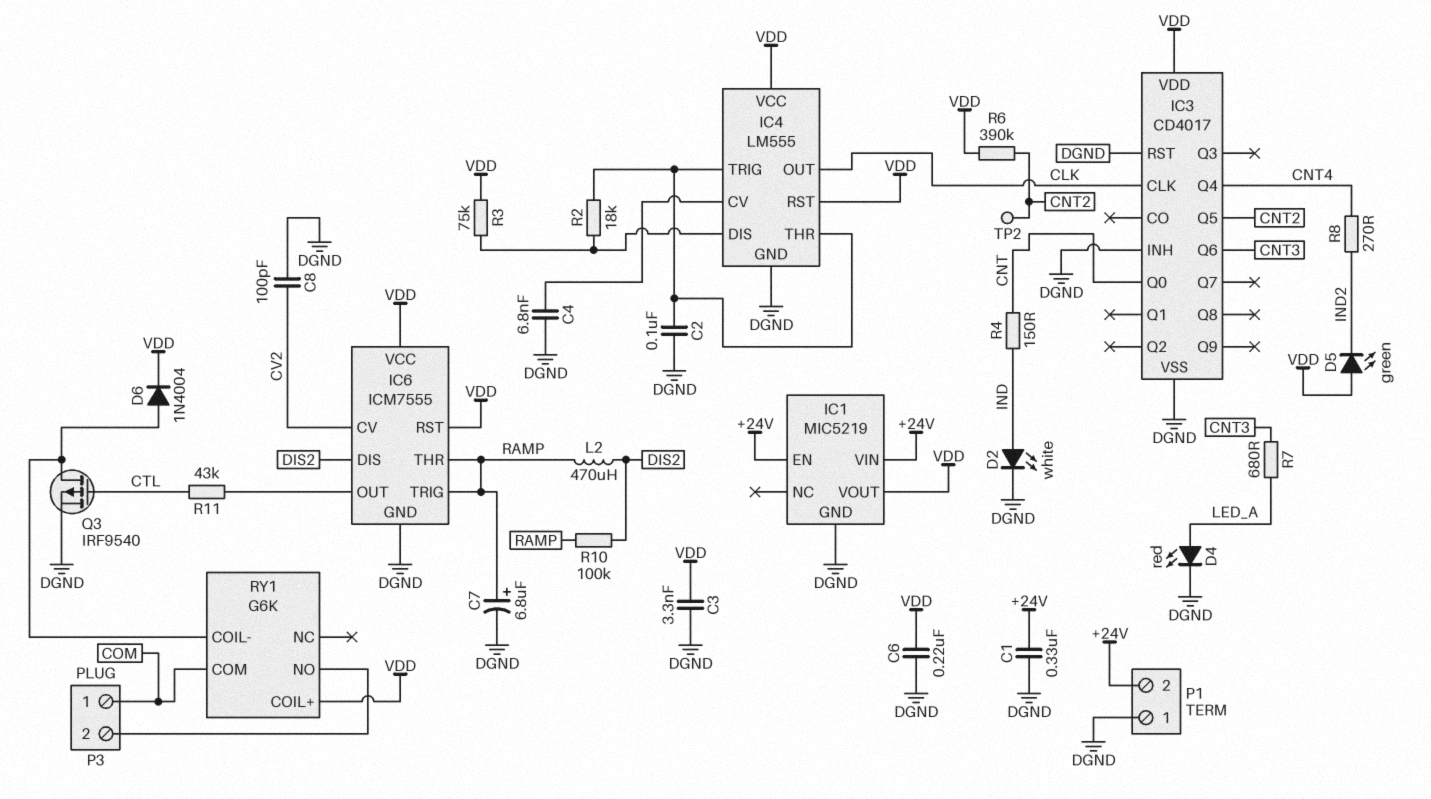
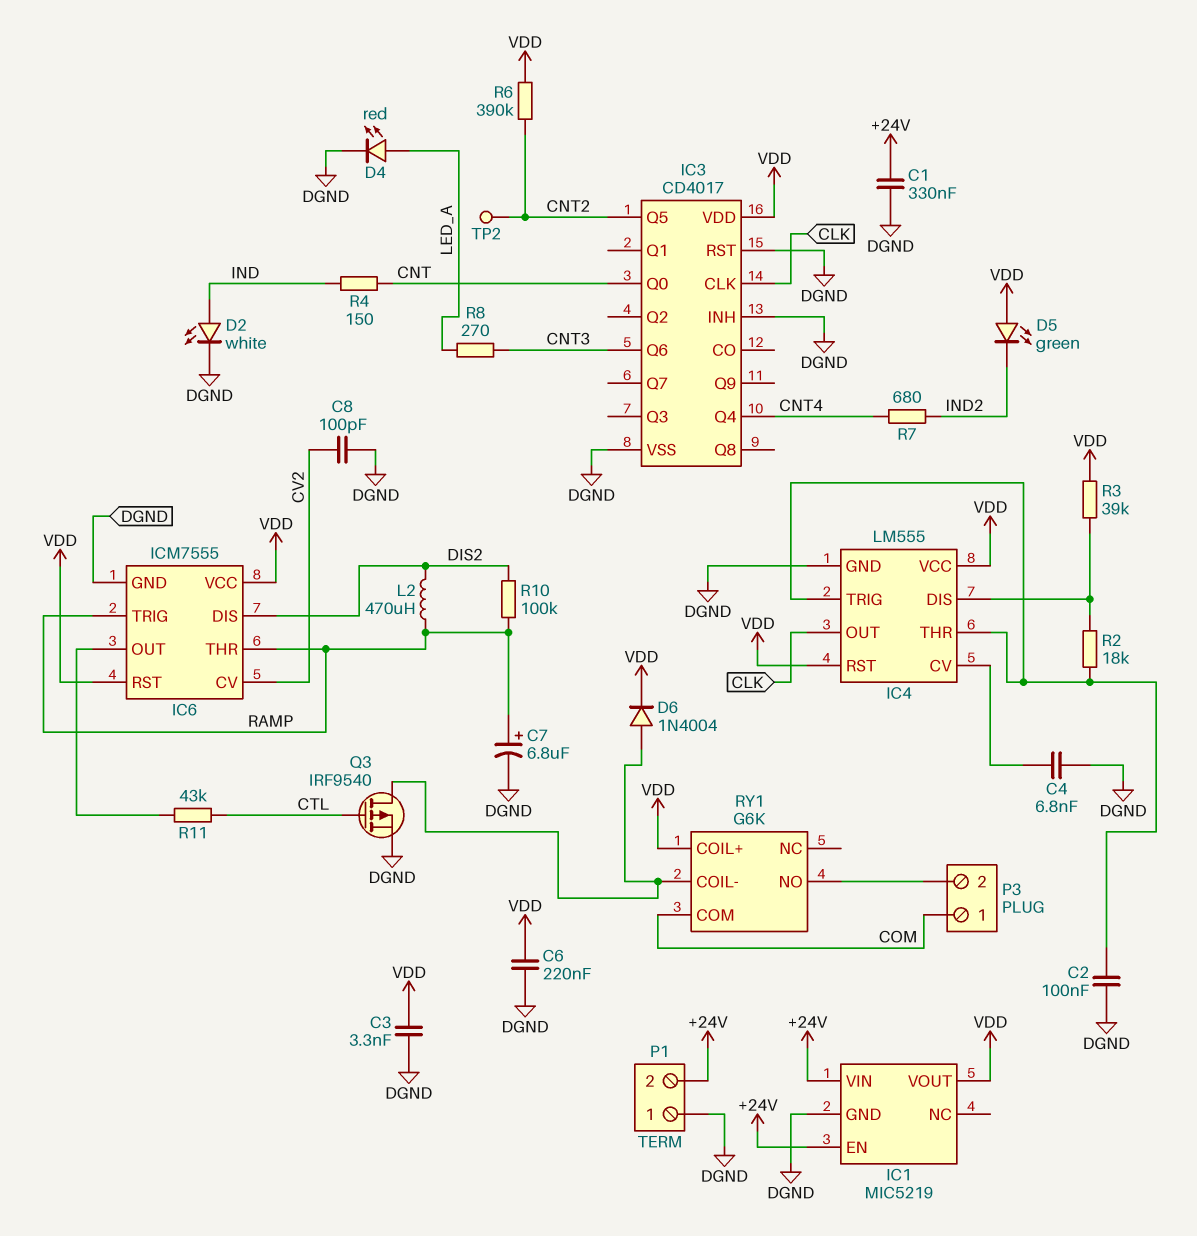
R3: 75k (IC4/DIS, VDD) -> 39k (IC4/DIS, VDD)
R7: 680 (CNT3, LED_A) -> 680 (CNT4, IND2)
R8: 270 (CNT4, IND2) -> 270 (CNT3, LED_A)

